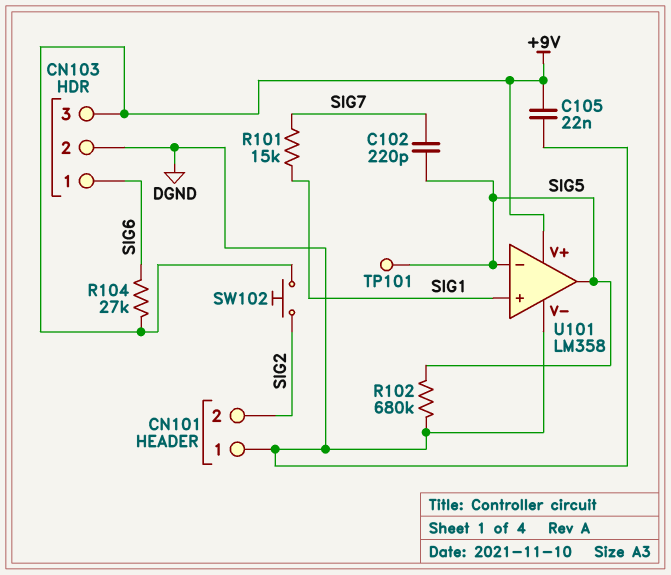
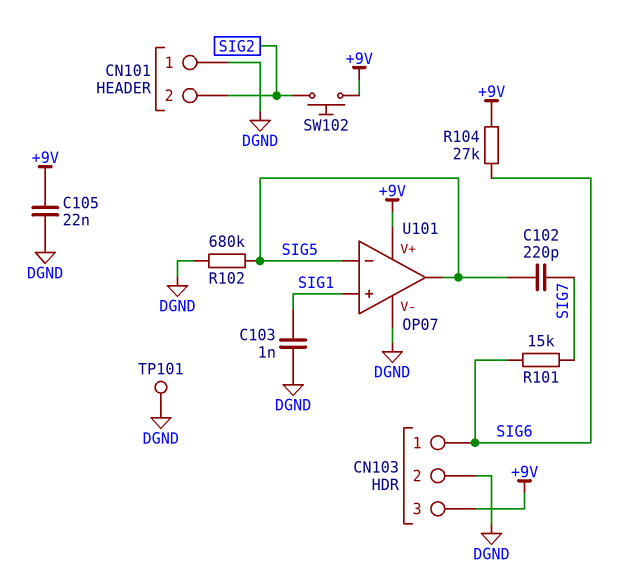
C103: none -> 1nF (DGND, SIG1)
R101: 15k (SIG1, SIG7) -> 15k (SIG6, SIG7)
TP101: test point (SIG5) -> test point (DGND)
U101: LM358 -> OP07

